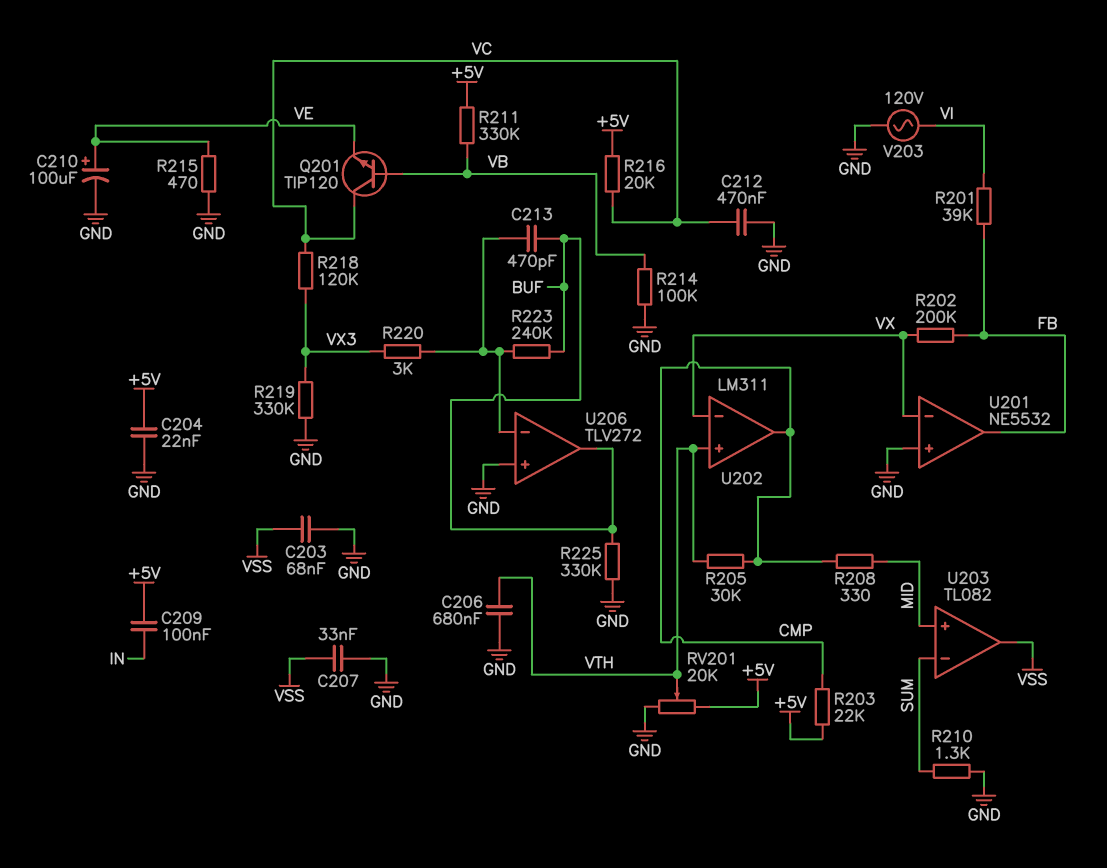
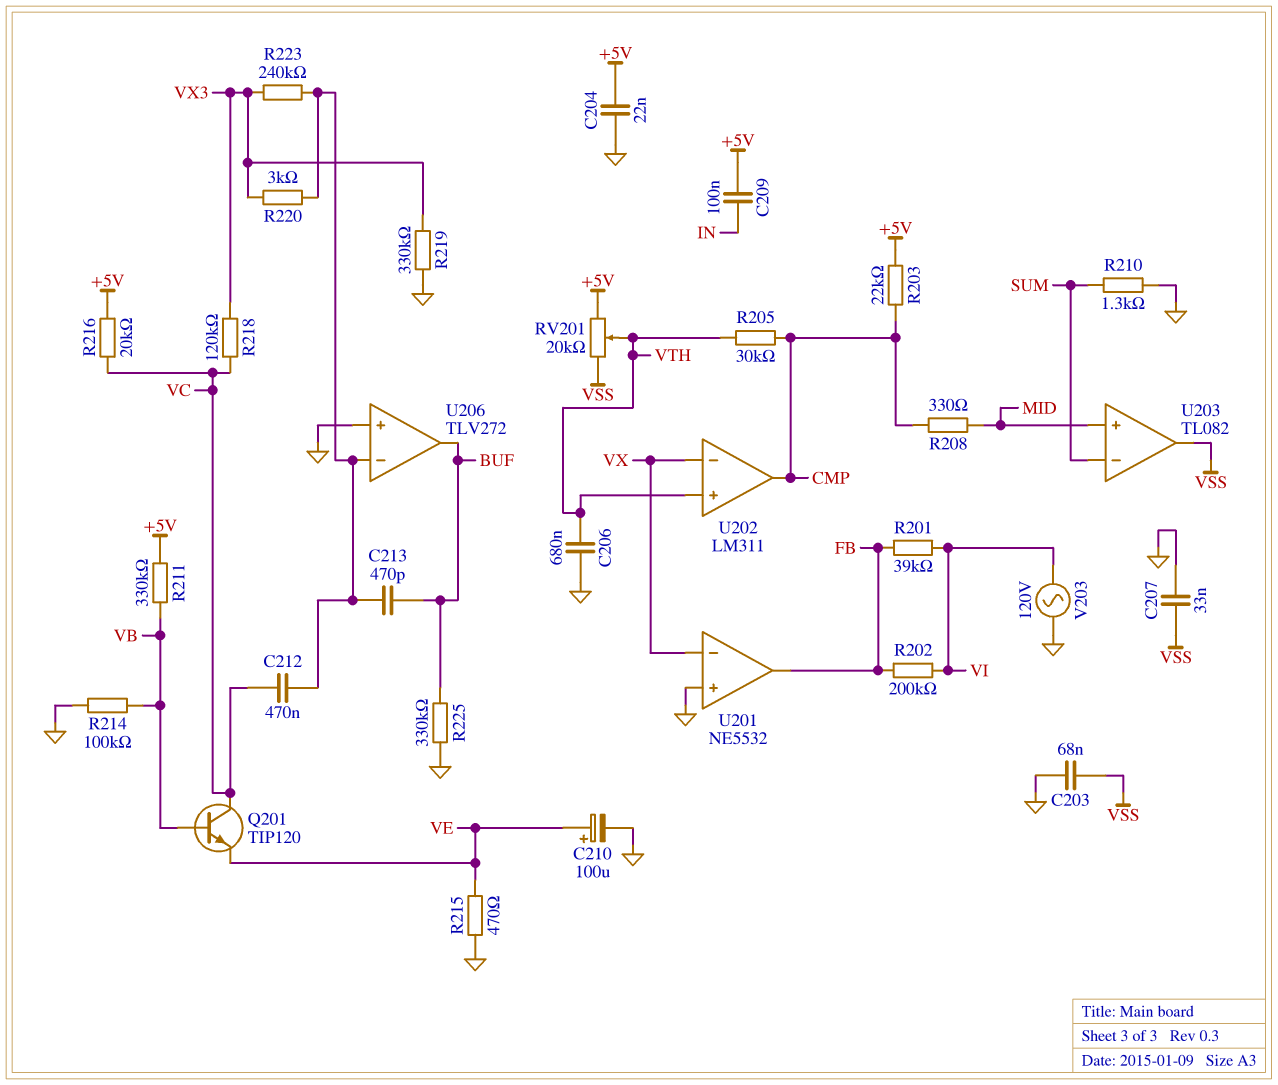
C212: 470nF (GND, VC) -> 470nF (U206/in-, VC)
R202: 200k (FB, VX) -> 200k (FB, VI)
R223: 240k (BUF, U206/in-) -> 240k (U206/in-, VX3)
RV201: 20k (+5V, GND, wiper VTH) -> 20k (+5V, VSS, wiper VTH)

